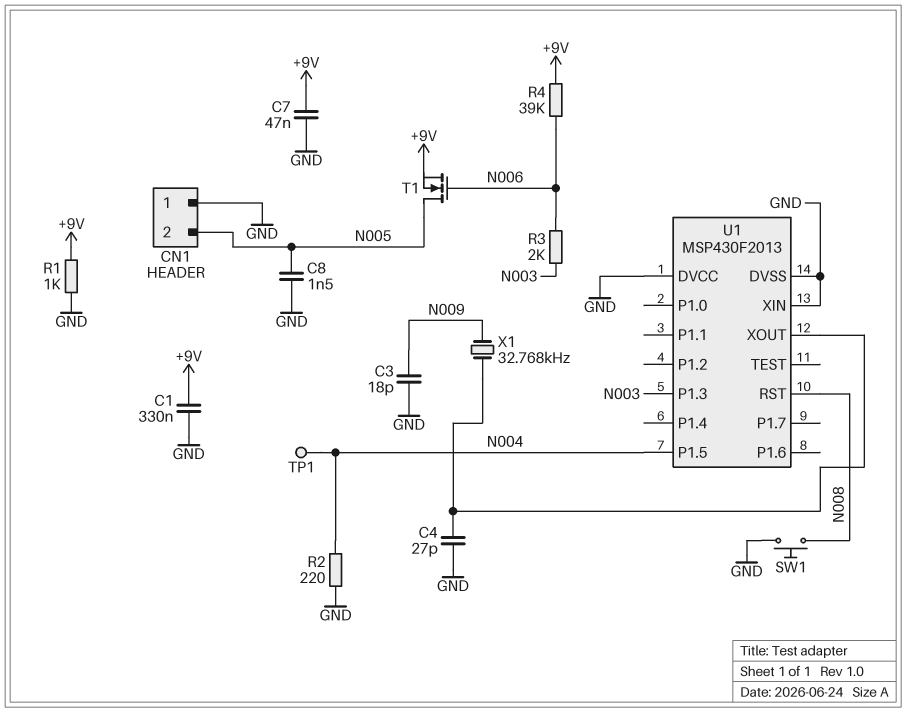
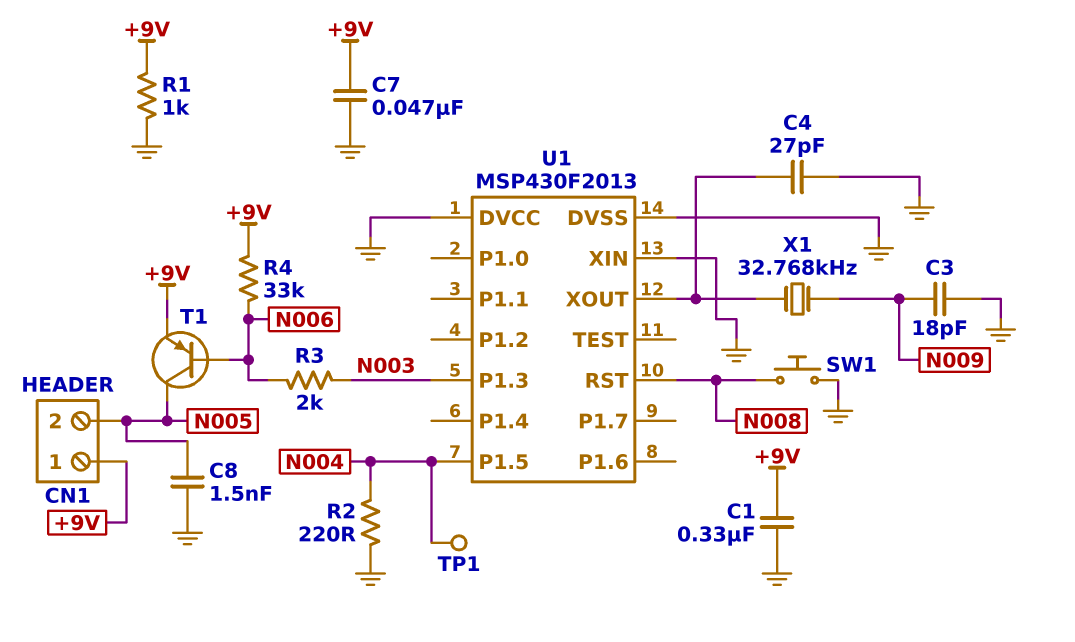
CN1 pin 1: GND -> +9V
R4: 39k (+9V, N006) -> 33k (+9V, N006)
T1: NMOS (G N006, D N005, S +9V) -> PNP (B N006, C N005, E +9V)

